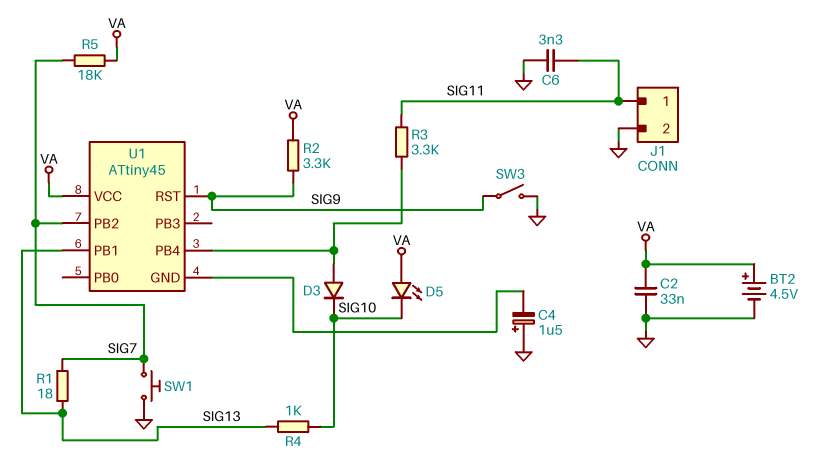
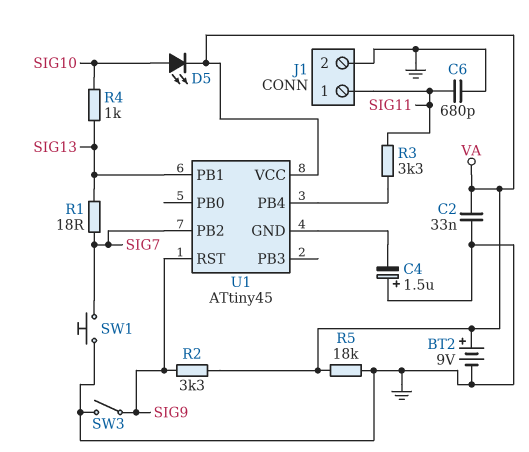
BT2: 4.5V (plus VA, minus GND) -> 9V (plus VA, minus GND)
C6: 3.3nF (GND, SIG11) -> 680pF (GND, SIG11)
D3: diode (A U1/PB4, K SIG10) -> none
D5: LED (A VA, K SIG10) -> LED (A SIG10, K VA)
R5: 18k (SIG7, VA) -> 18k (GND, VA)

